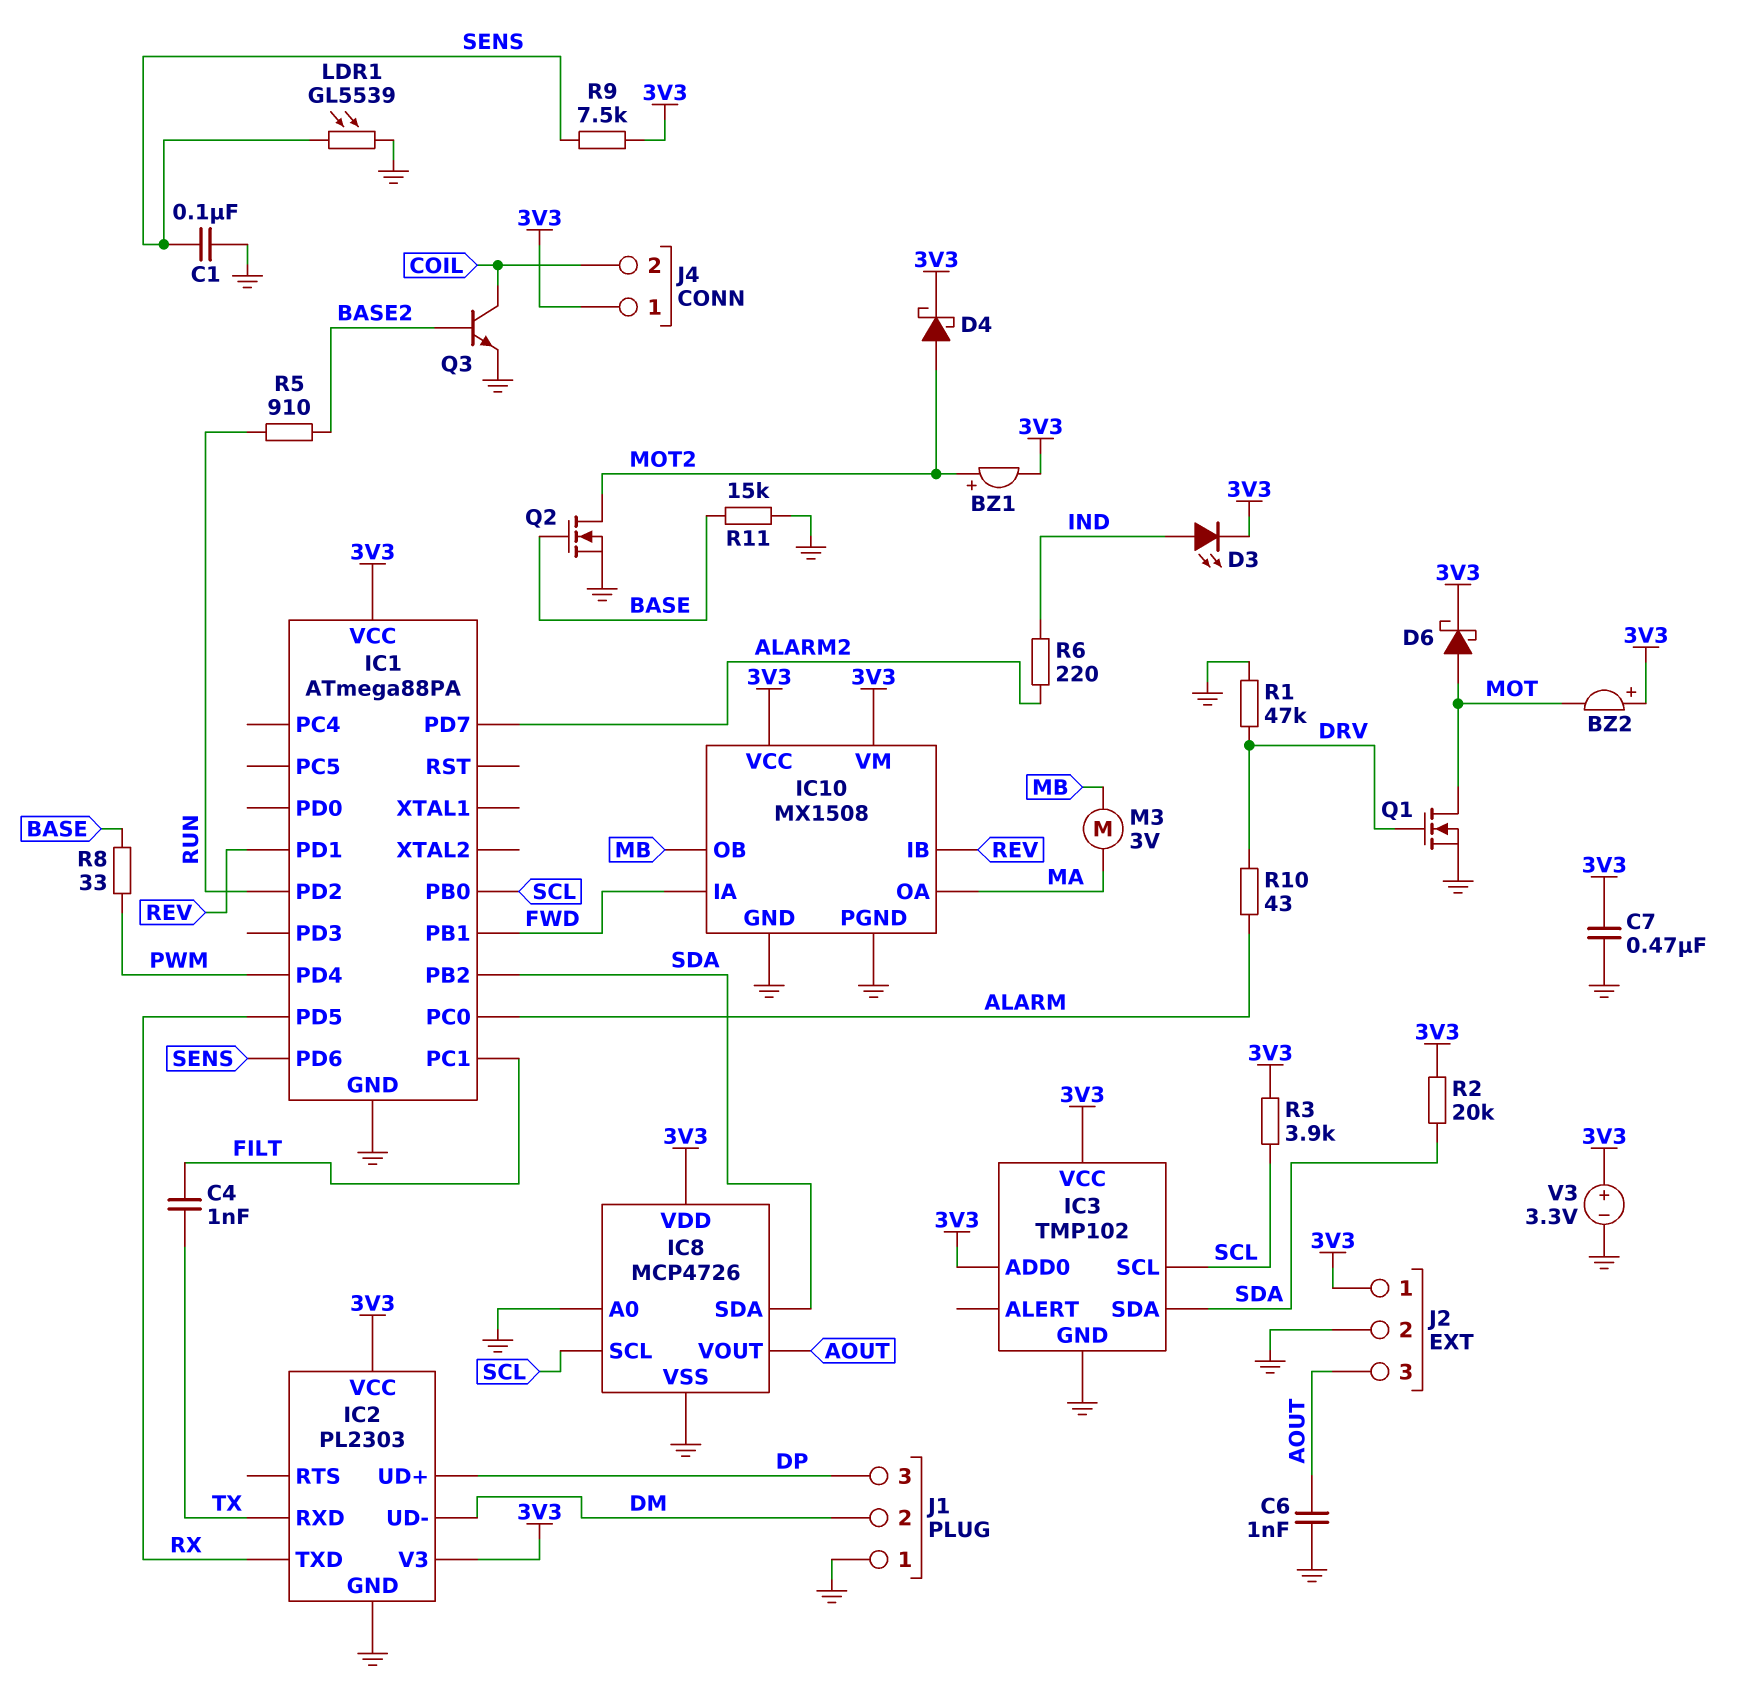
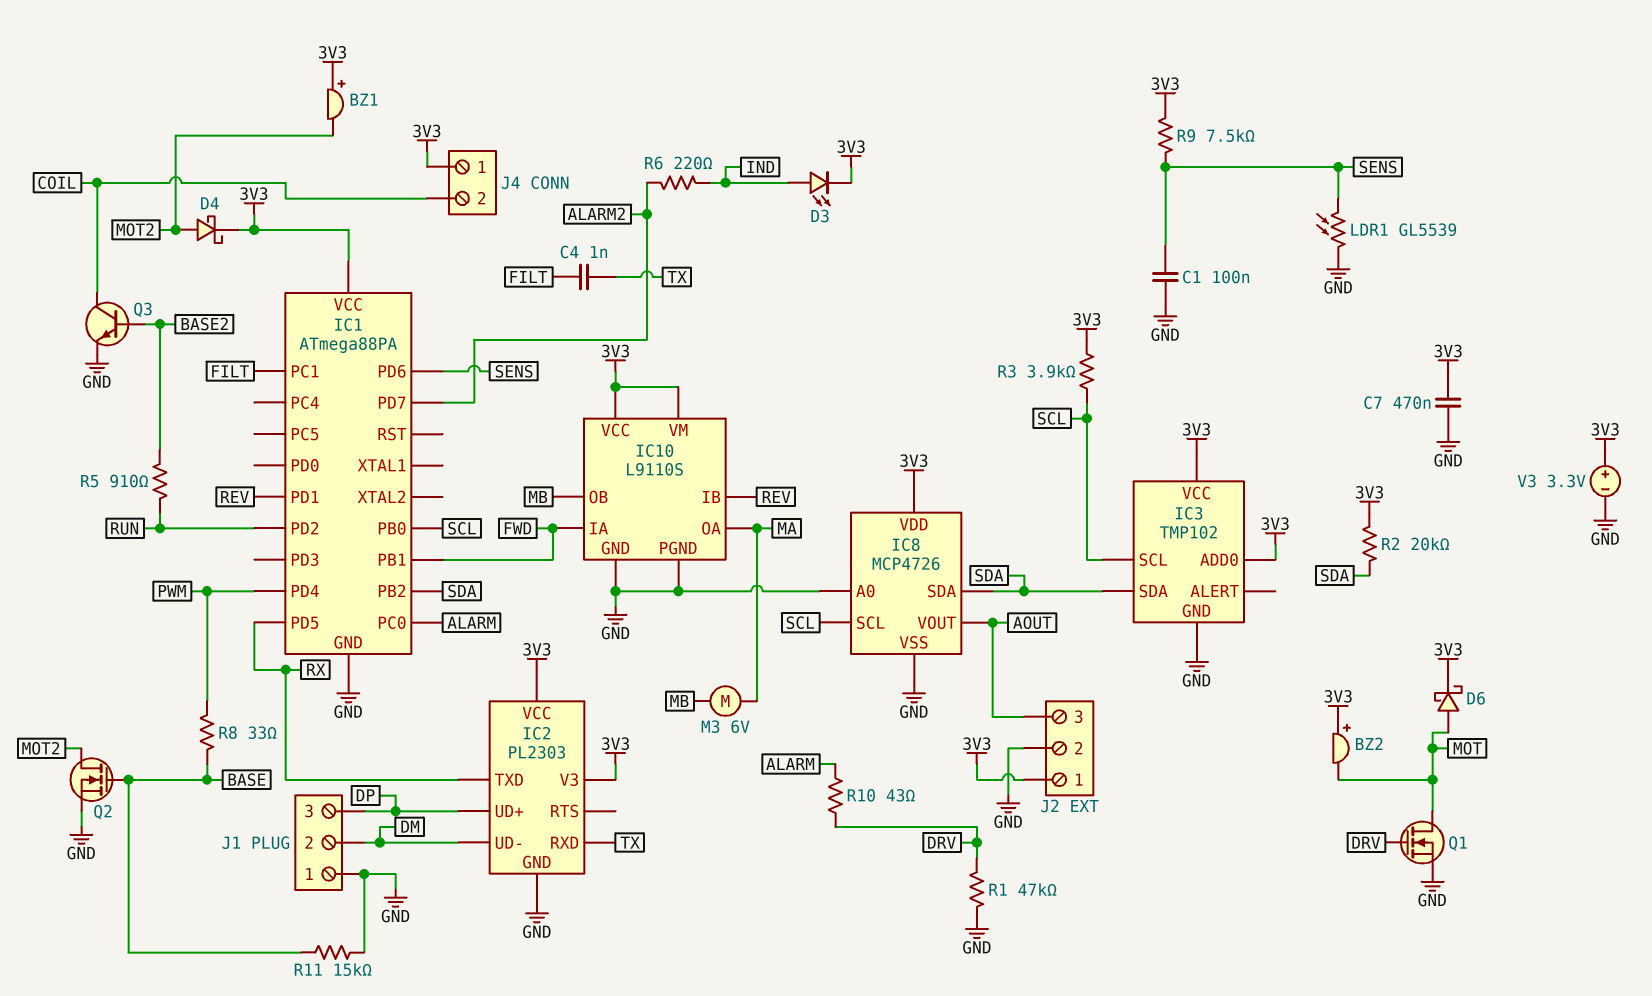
BZ1: buzzer (plus MOT2, minus 3V3) -> buzzer (plus 3V3, minus MOT2)
C6: 1nF (AOUT, GND) -> none
IC10: MX1508 -> L9110S
M3: motor 3V (MA, MB) -> motor 6V (MA, MB)

